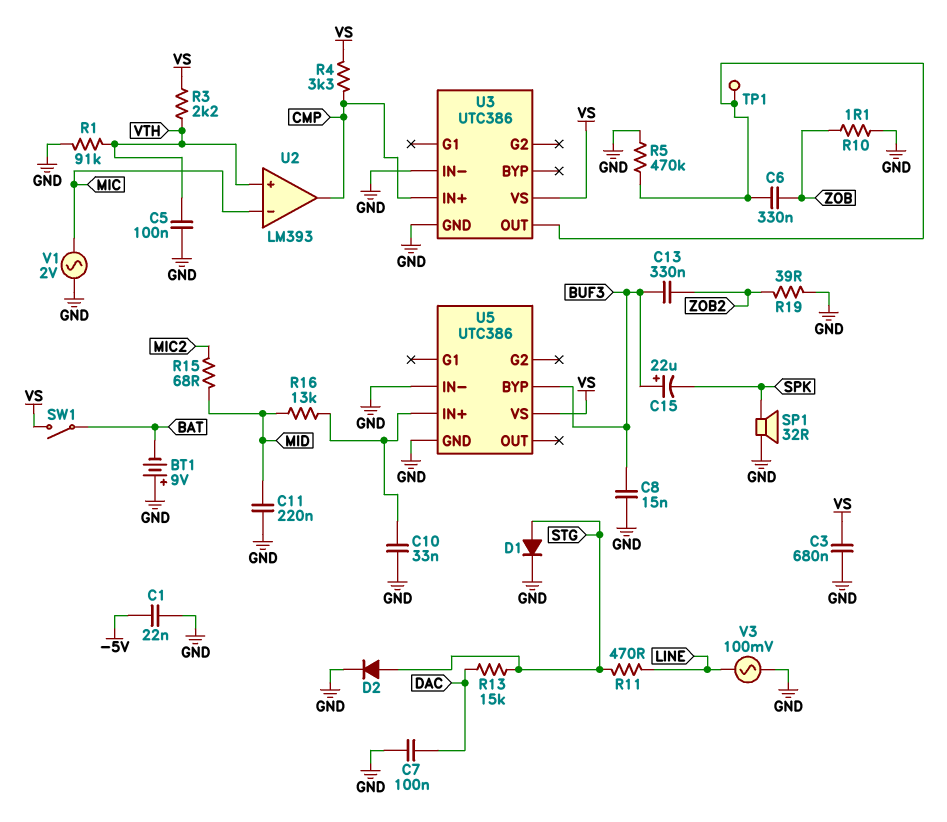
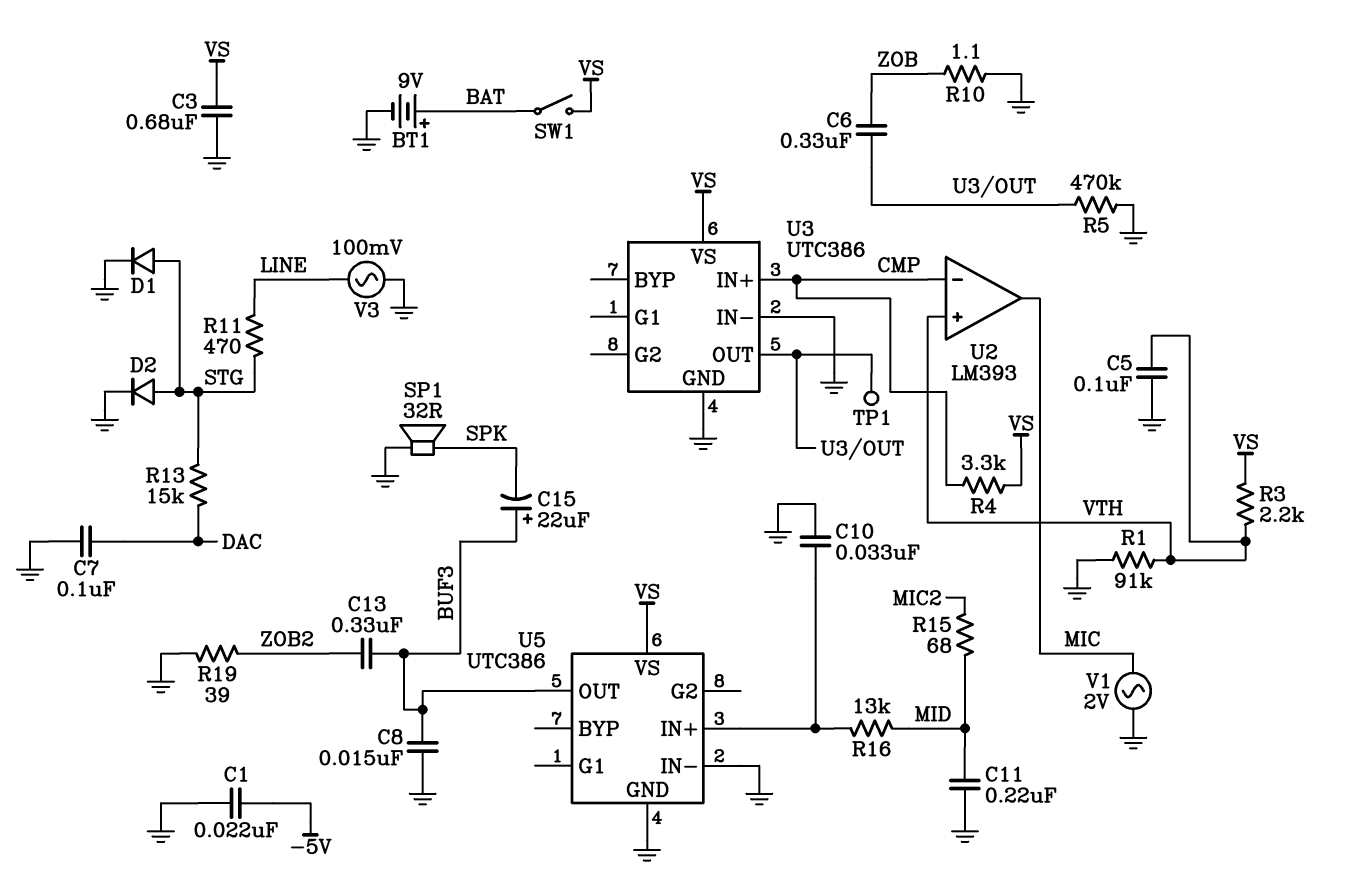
BT1: 9V (plus GND, minus BAT) -> 9V (plus BAT, minus GND)
U2 pin in-: MIC -> CMP
U2 pin out: CMP -> MIC
U5 pin BYP: BUF3 -> none
U5 pin OUT: none -> BUF3

